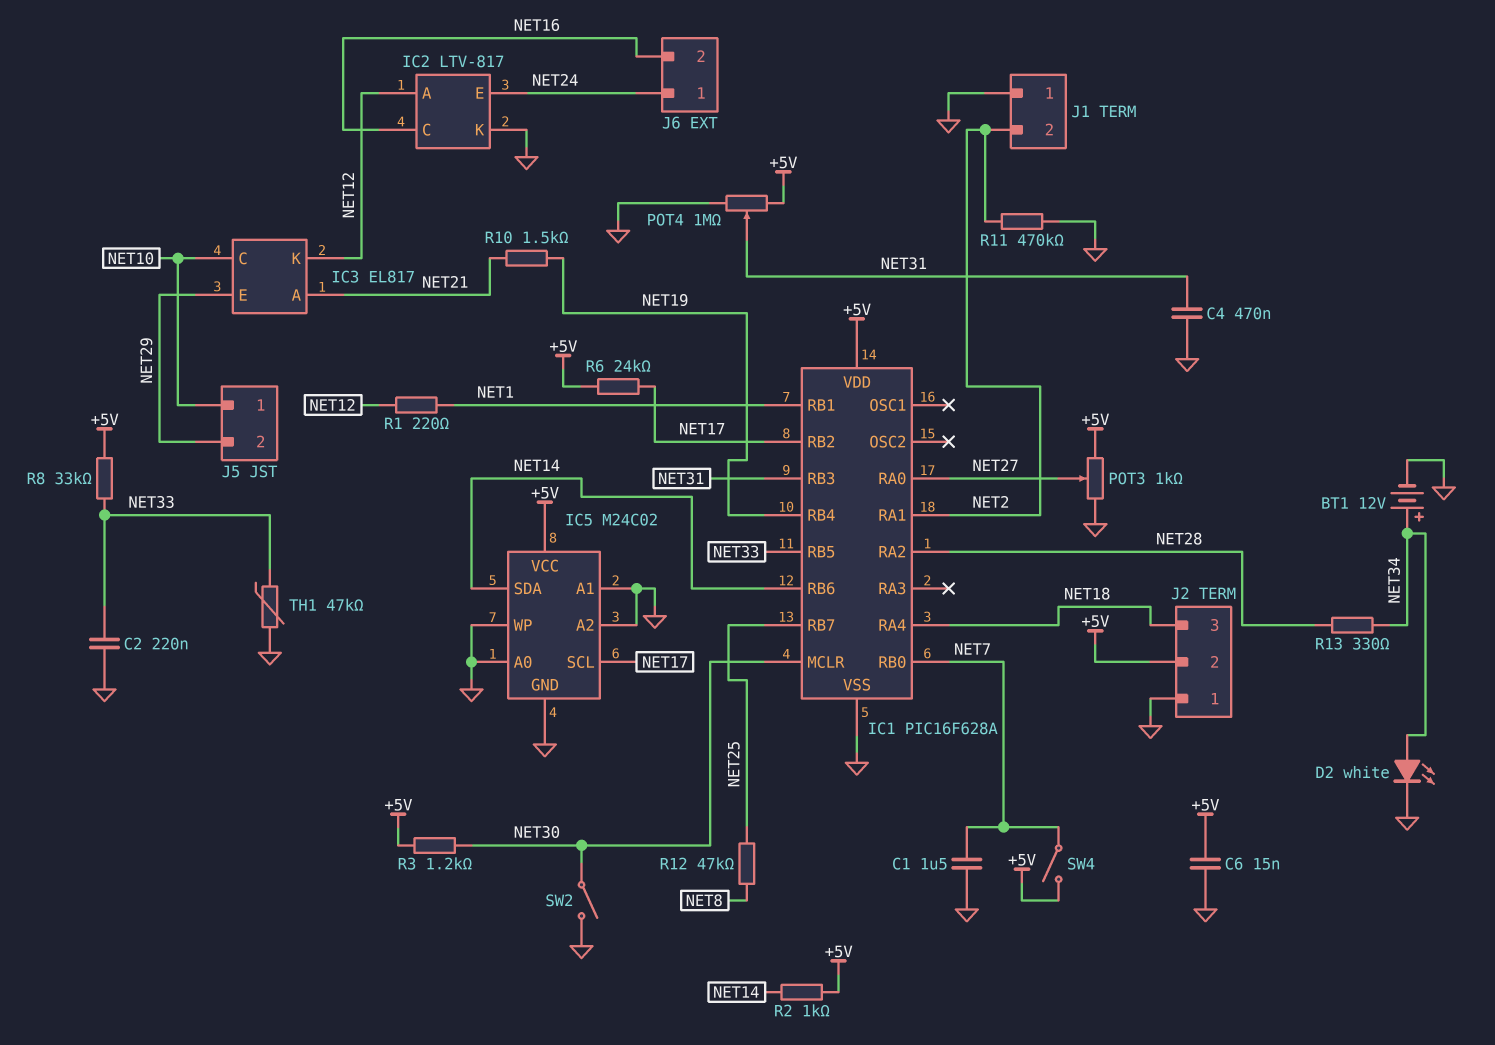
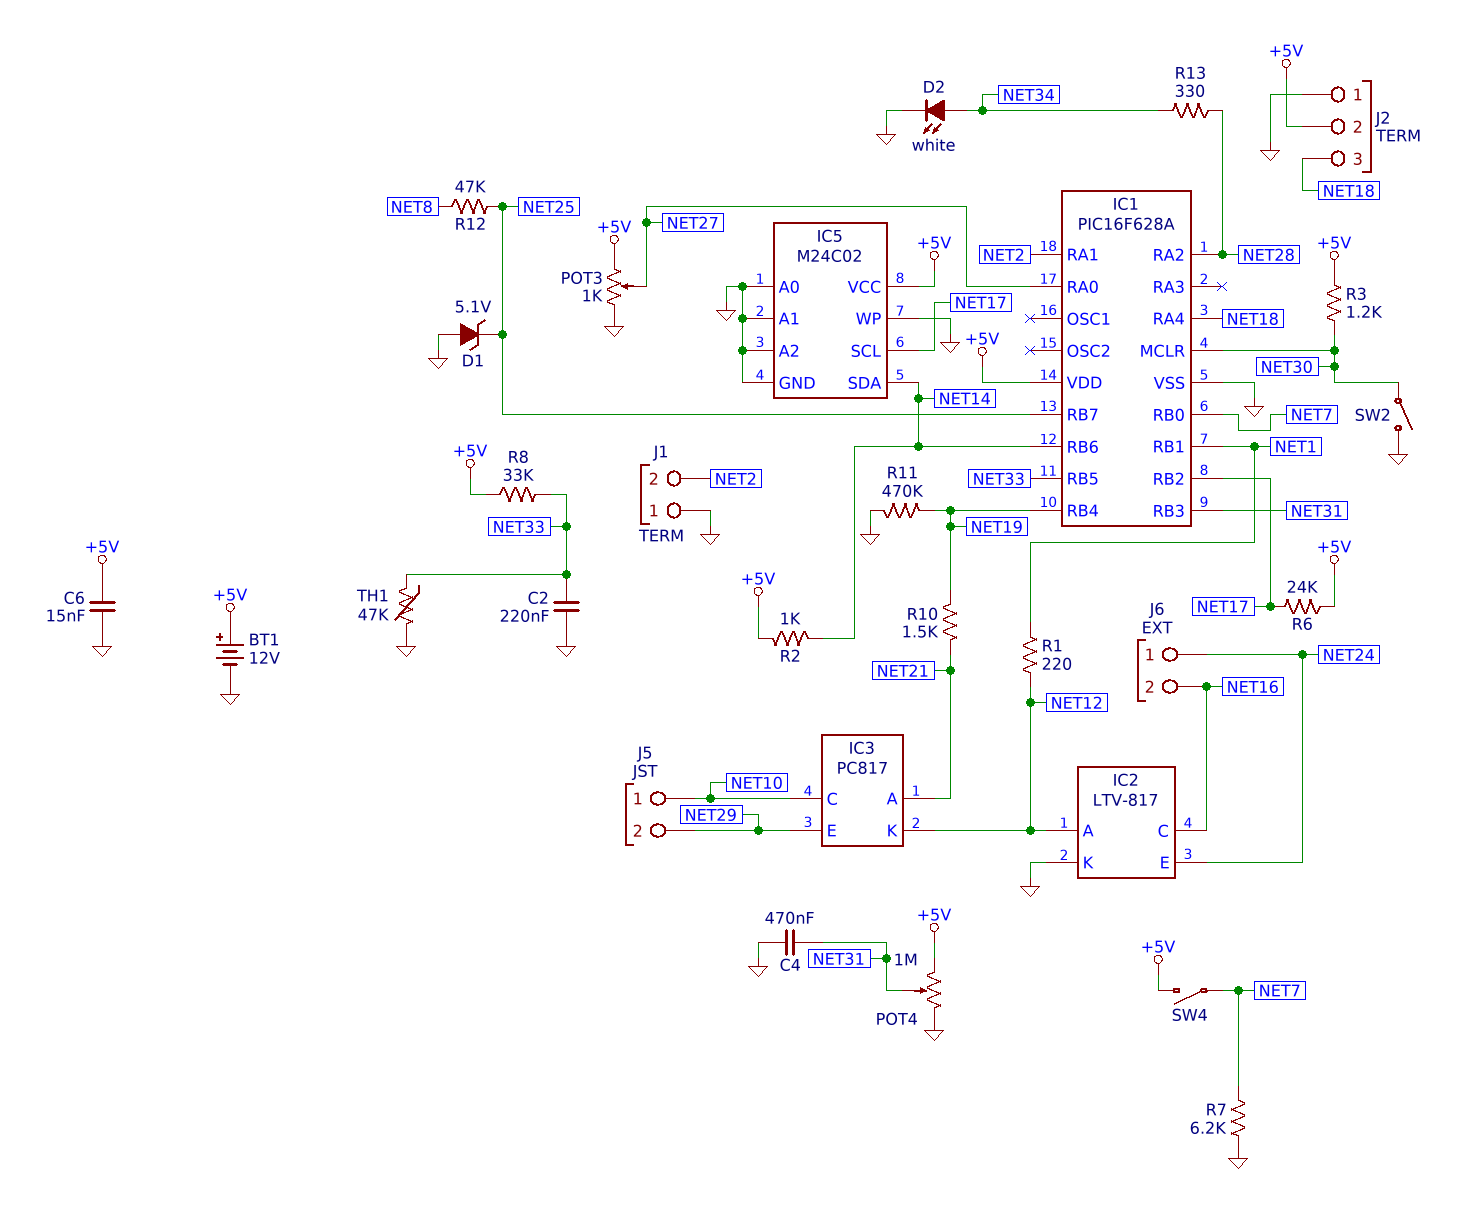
BT1: 12V (plus NET34, minus GND) -> 12V (plus +5V, minus GND)
C1: 1.5uF (GND, NET7) -> none
D1: none -> zener 5.1V (A GND, K NET25)
IC3: EL817 -> PC817
R7: none -> 6.2k (GND, NET7)
R11: 470k (GND, NET2) -> 470k (GND, NET19)

